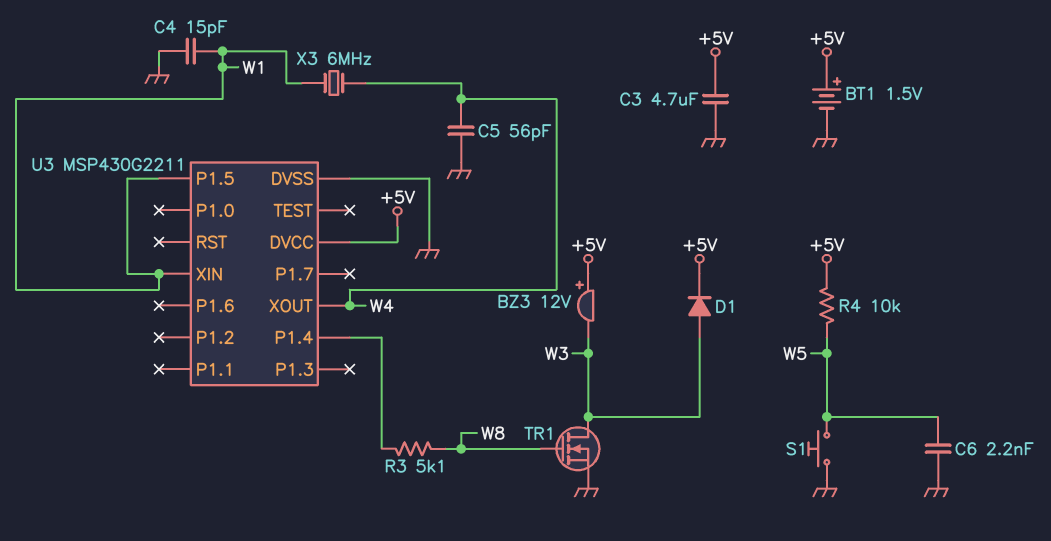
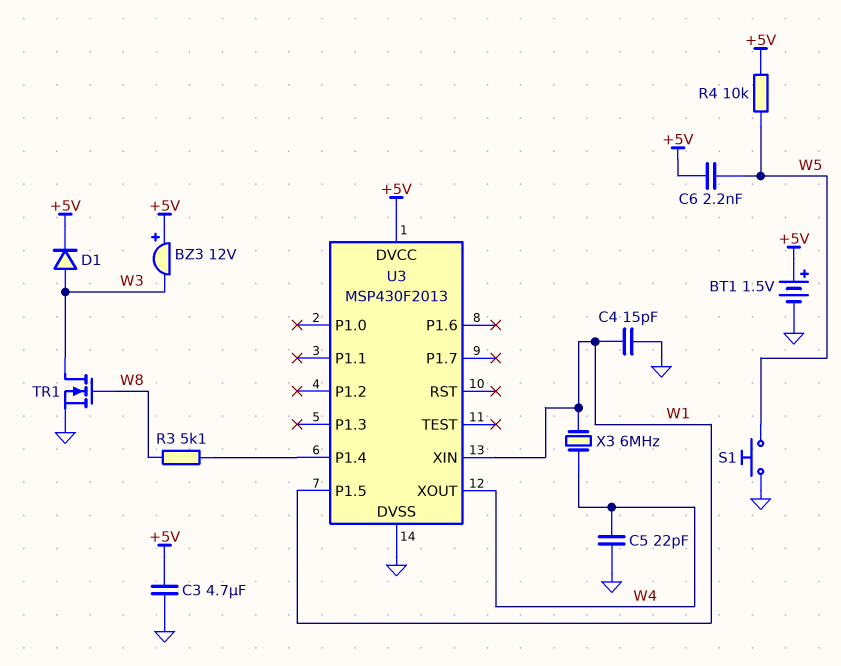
C5: 56pF (GND, W4) -> 22pF (GND, W4)
C6: 2.2nF (GND, W5) -> 2.2nF (+5V, W5)
U3: MSP430G2211 -> MSP430F2013

